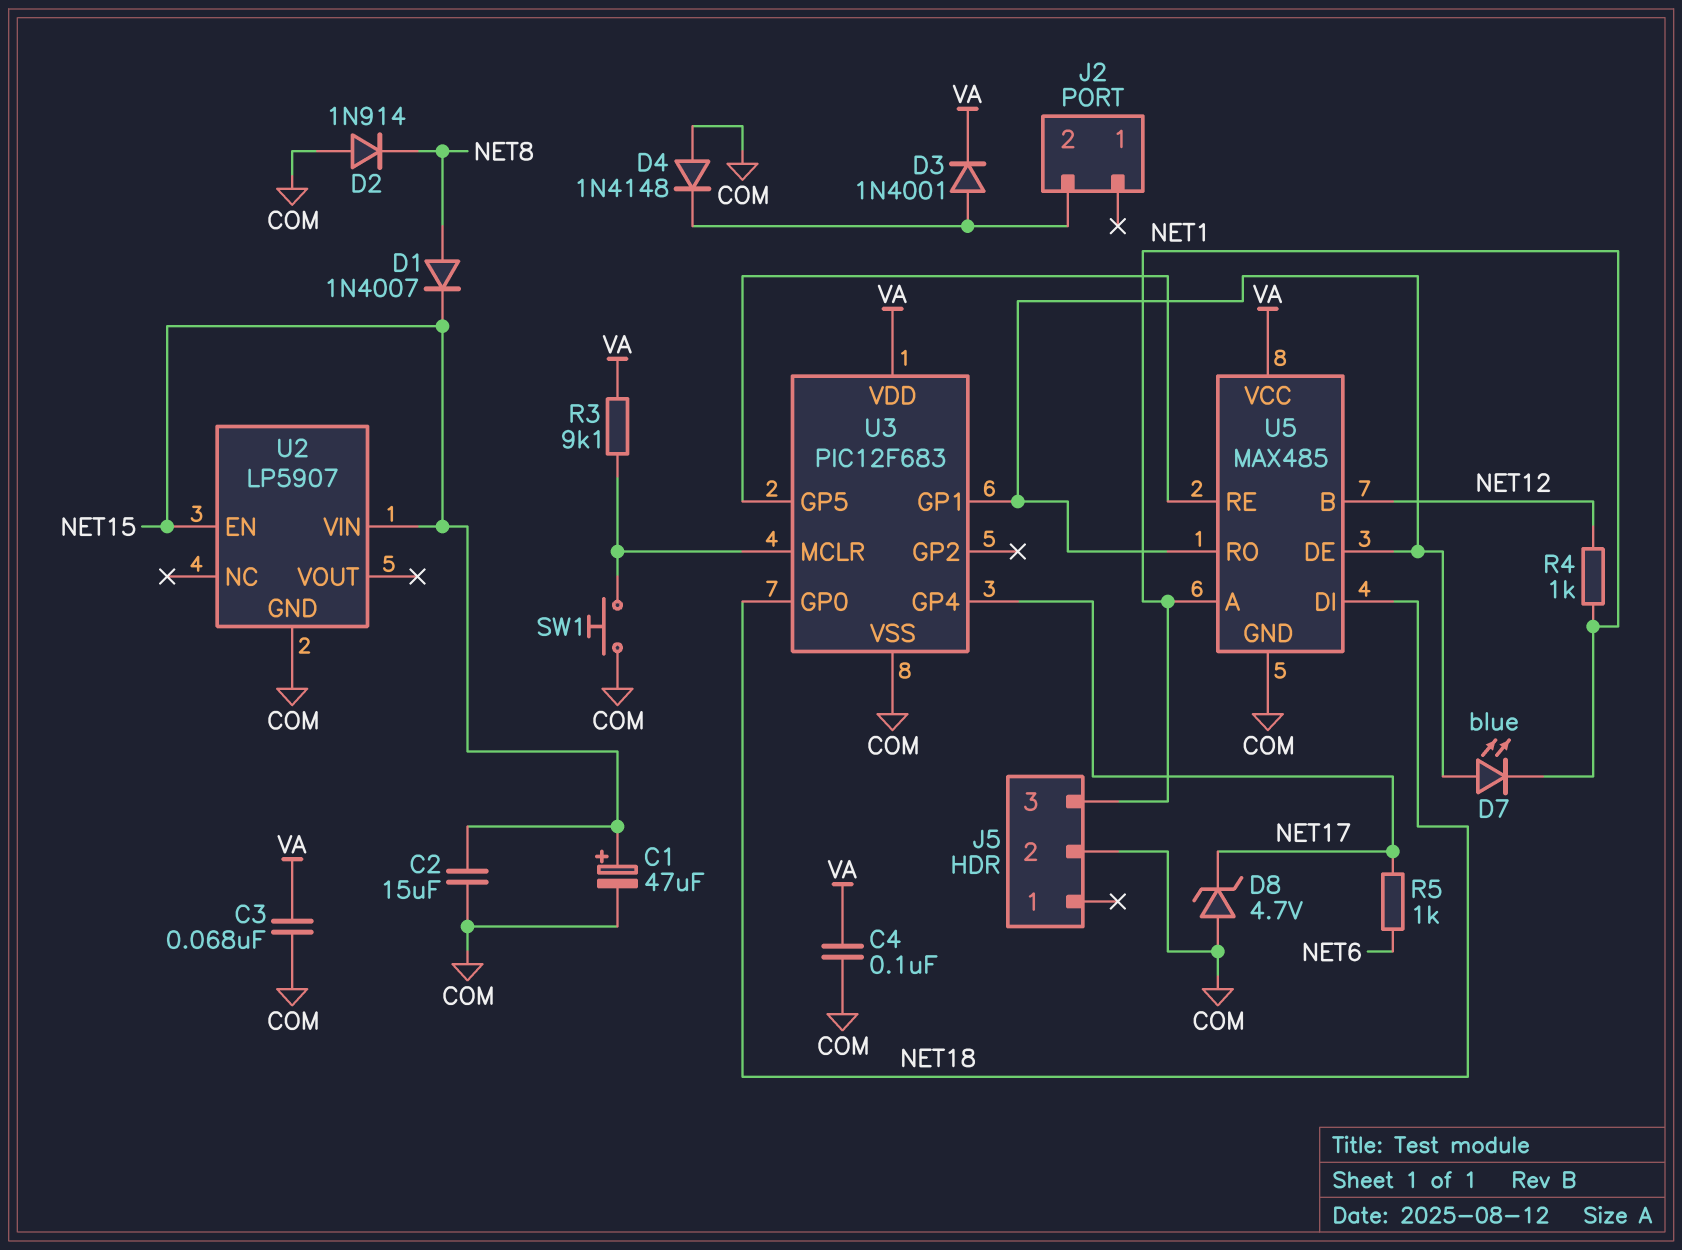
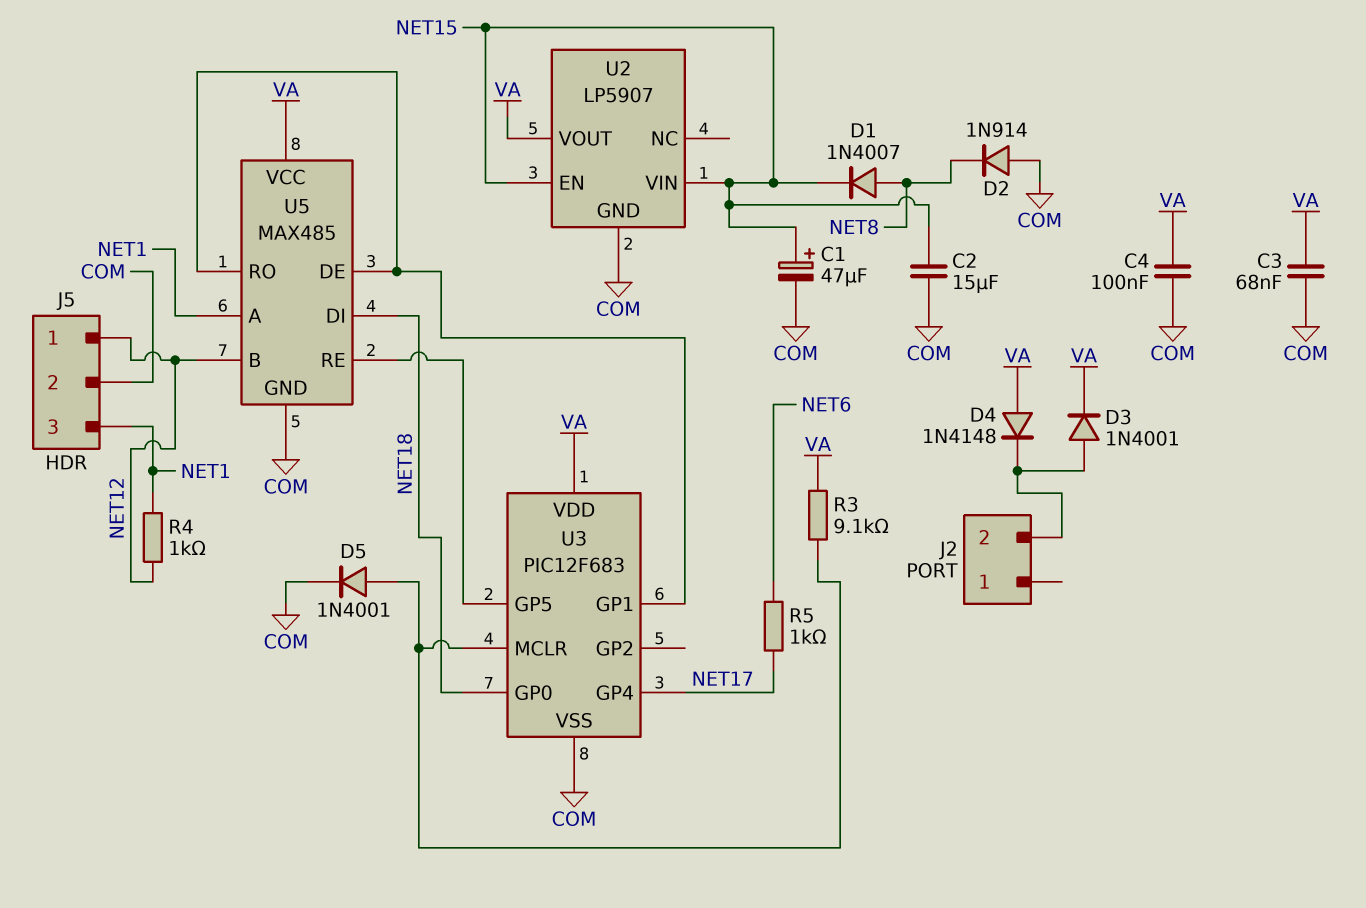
D4: diode 1N4148 (A COM, K J2/2) -> diode 1N4148 (A VA, K J2/2)
D5: none -> diode 1N4001 (A U3/MCLR, K COM)
D7: LED blue (A U3/GP1, K NET1) -> none
D8: zener 4.7V (A COM, K NET17) -> none
J5 pin 1: none -> NET12
SW1: button (COM, U3/MCLR) -> none
U2 pin VOUT: none -> VA

